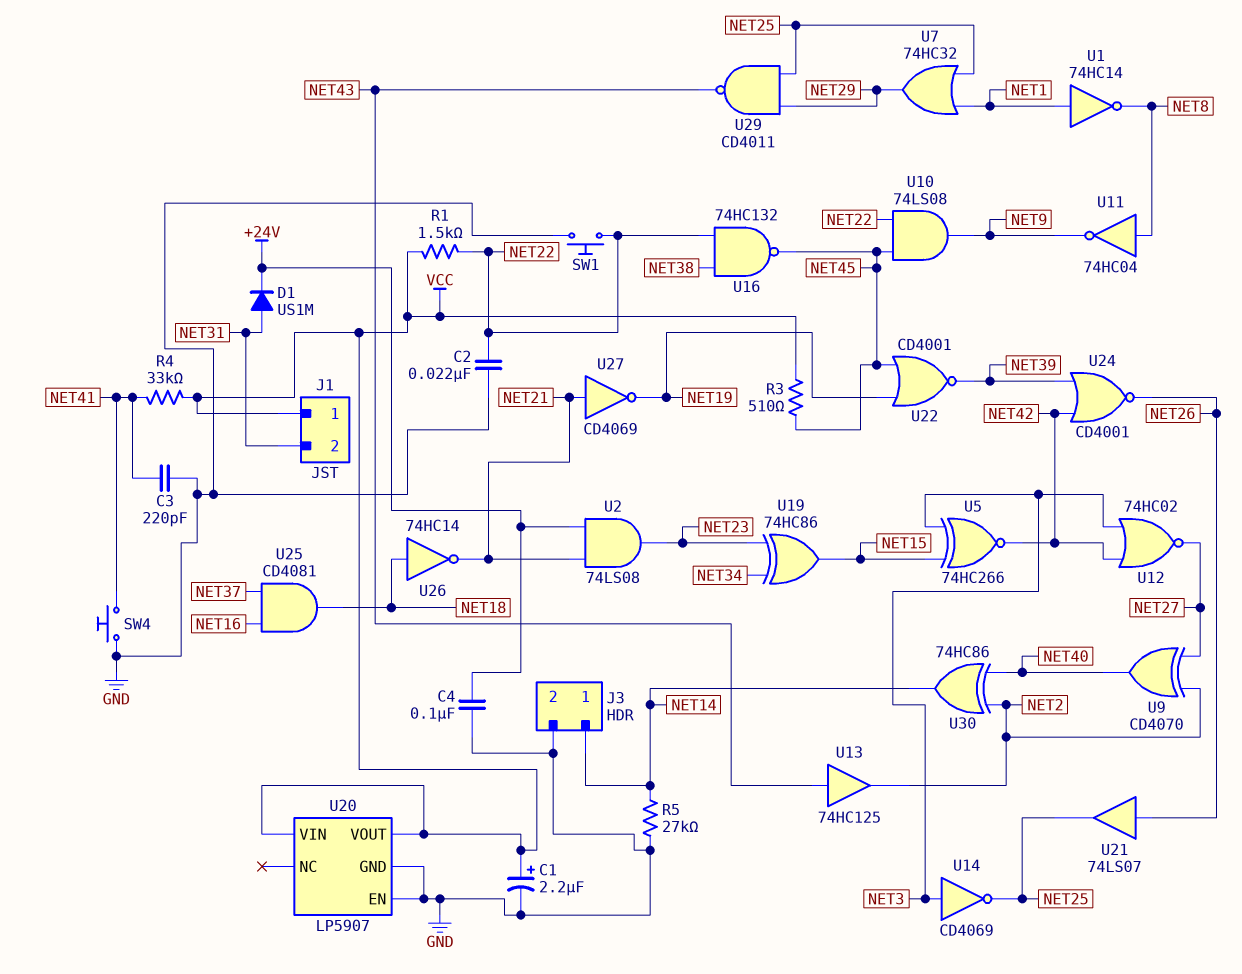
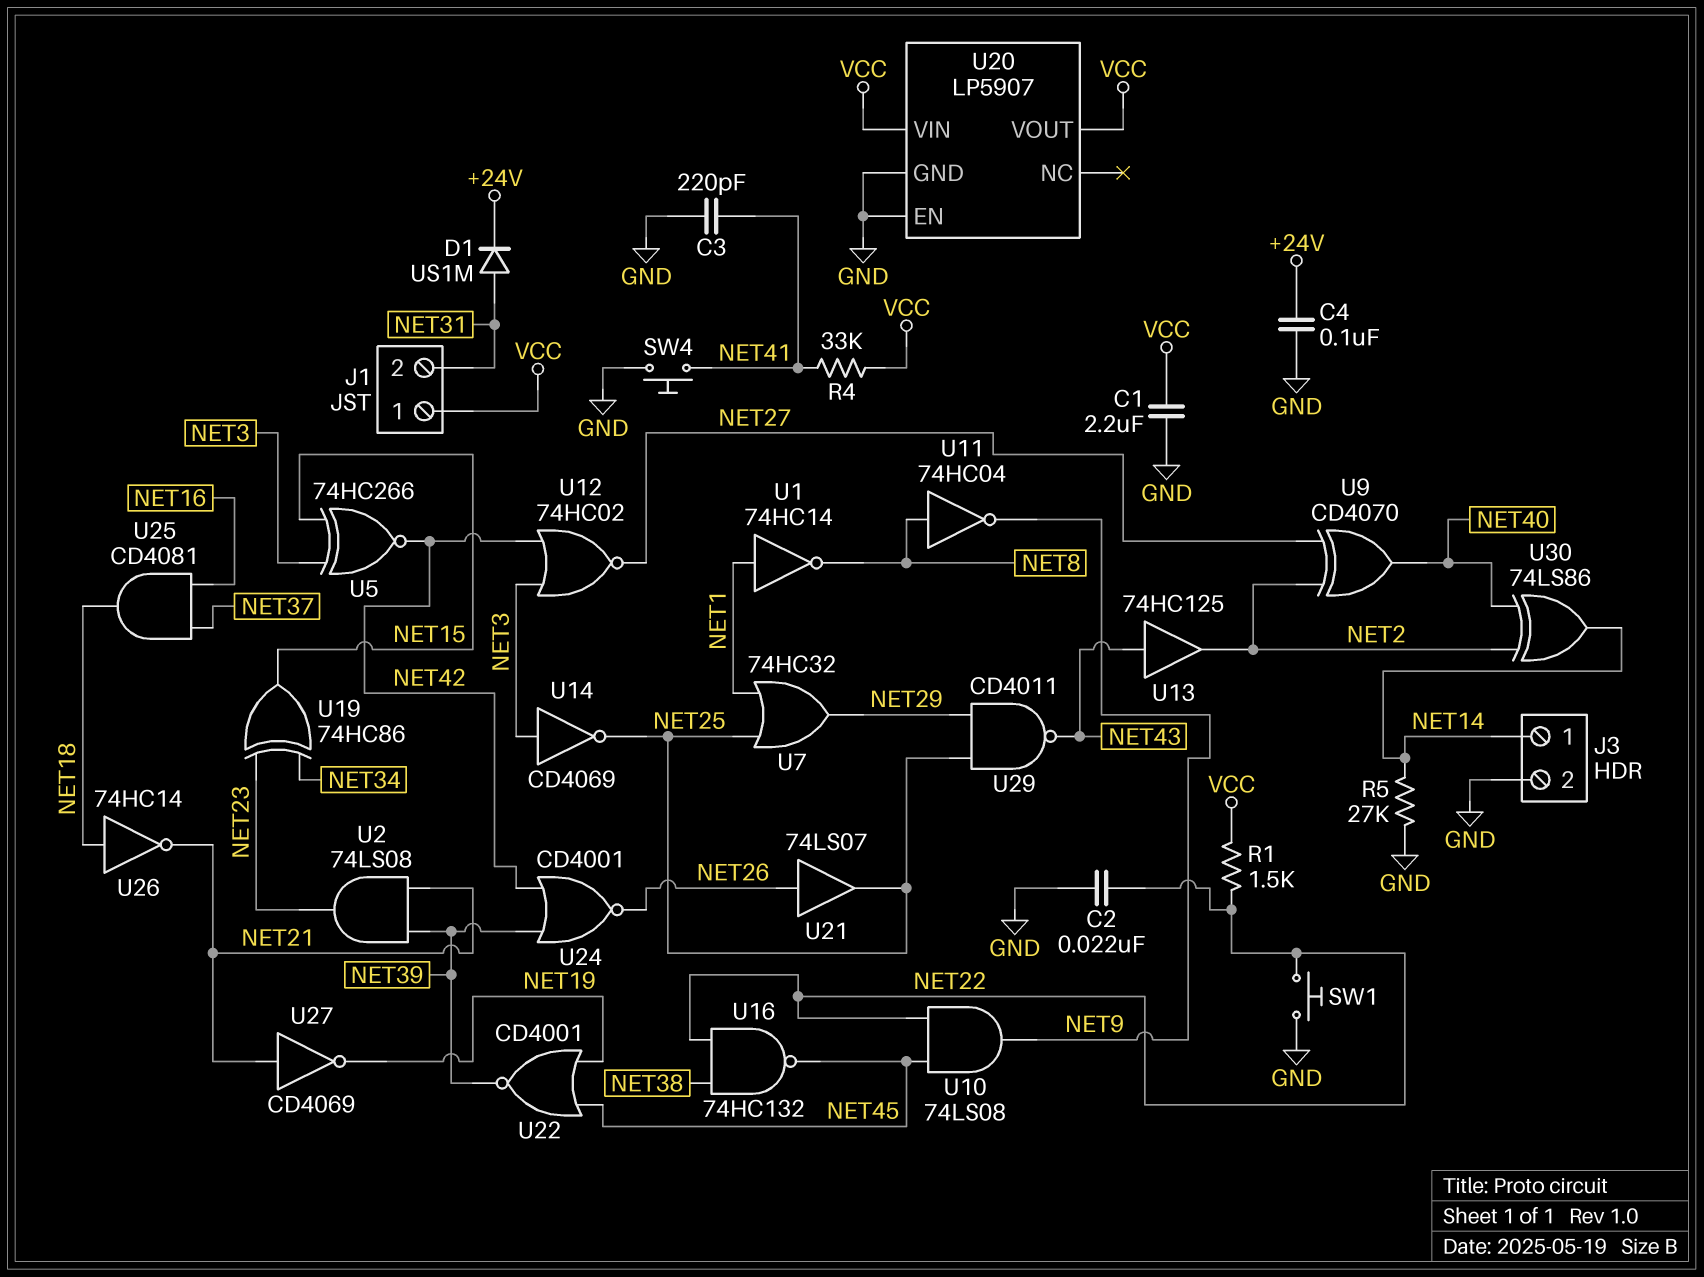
C1: 2.2uF (plus VCC, minus GND) -> 2.2uF (GND, VCC)
R3: 510 (NET45, VCC) -> none
U2: AND 74LS08 (in +24V, in NET21, out NET23) -> AND 74LS08 (in NET21, in NET39, out NET23)
U30: XOR 74HC86 (in NET2, in NET40, out NET14) -> XOR 74LS86 (in NET2, in NET40, out NET14)

